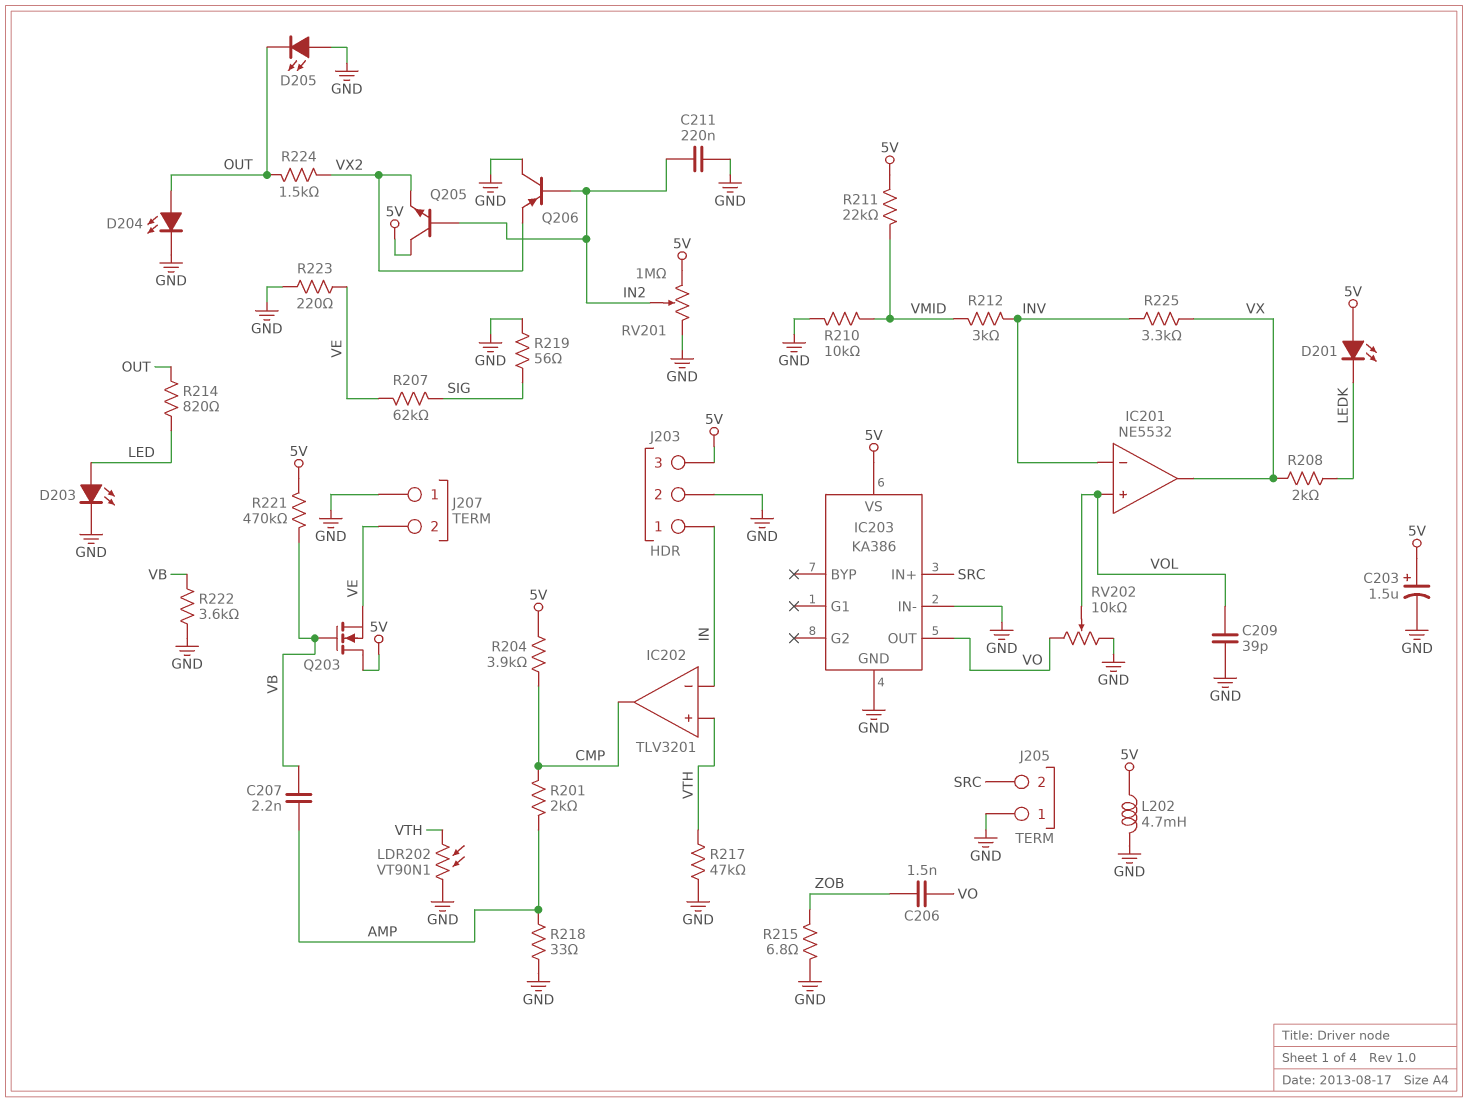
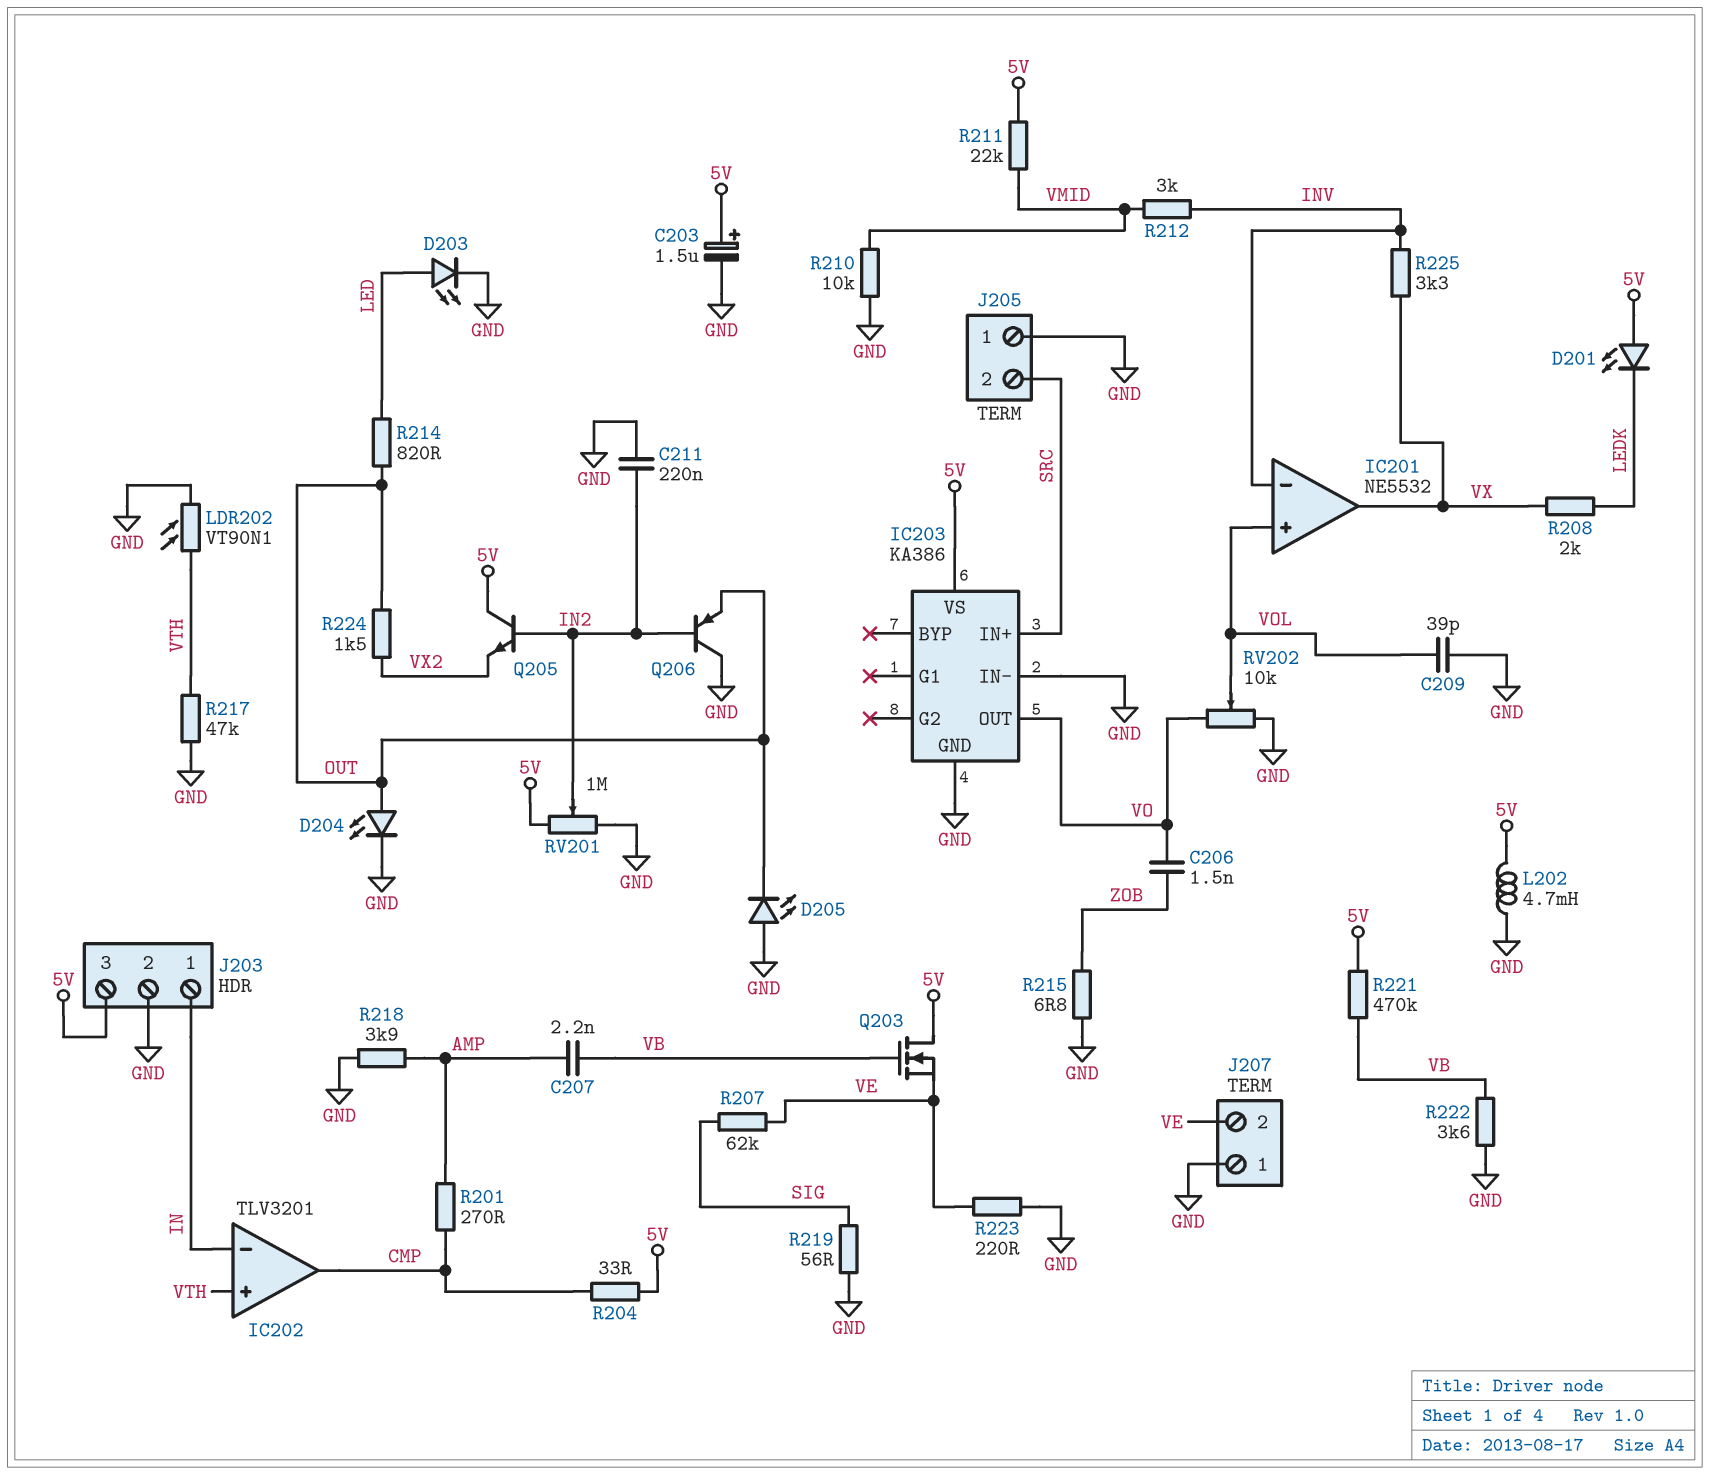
Q206: PNP (B IN2, C GND, E VX2) -> PNP (B IN2, C GND, E OUT)
R201: 2k (AMP, CMP) -> 270 (AMP, CMP)
R204: 3.9k (5V, CMP) -> 33 (5V, CMP)
R218: 33 (AMP, GND) -> 3.9k (AMP, GND)

